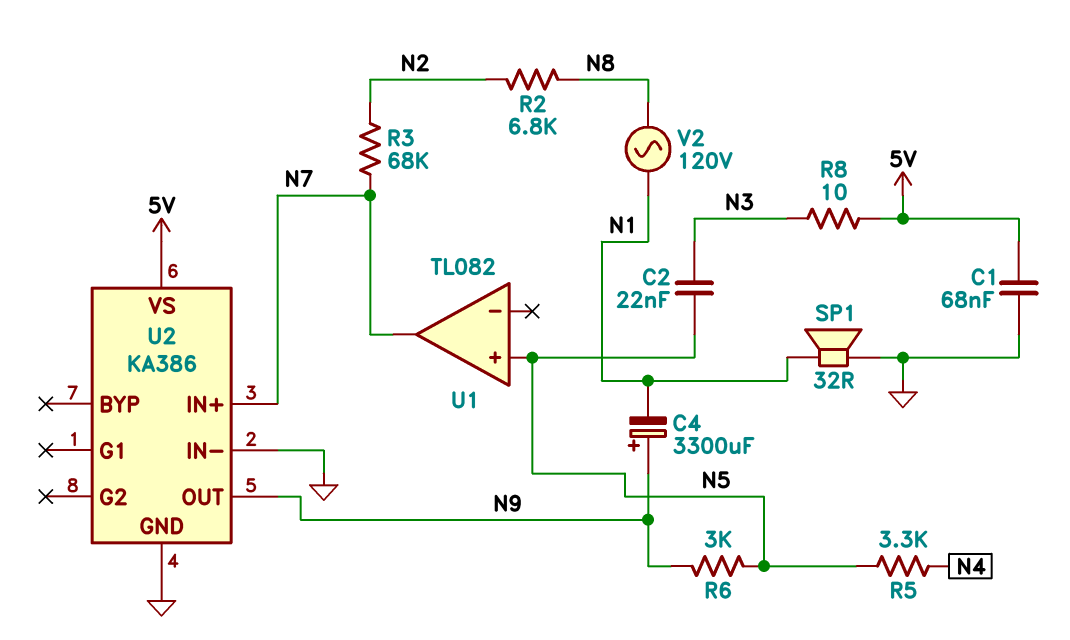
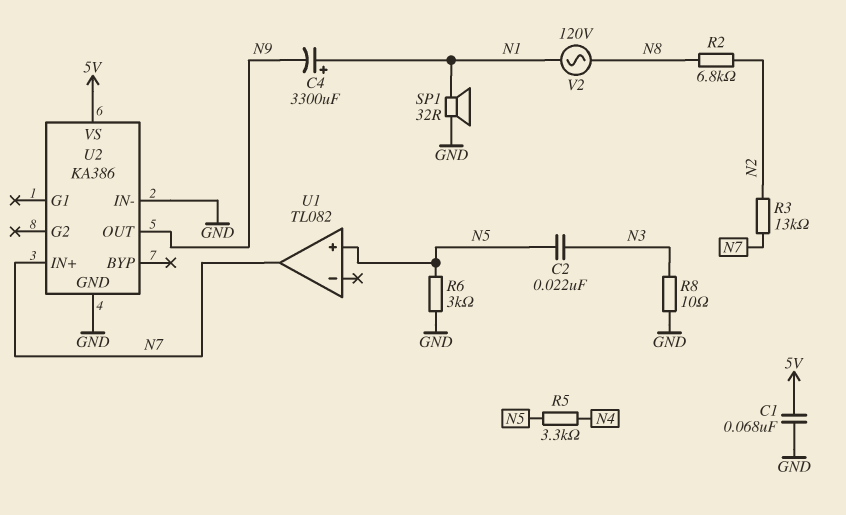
C4: 3300uF (plus N9, minus N1) -> 3300uF (plus N1, minus N9)
R3: 68k (N2, N7) -> 13k (N2, N7)
R6: 3k (N5, N9) -> 3k (GND, N5)
R8: 10 (5V, N3) -> 10 (GND, N3)

